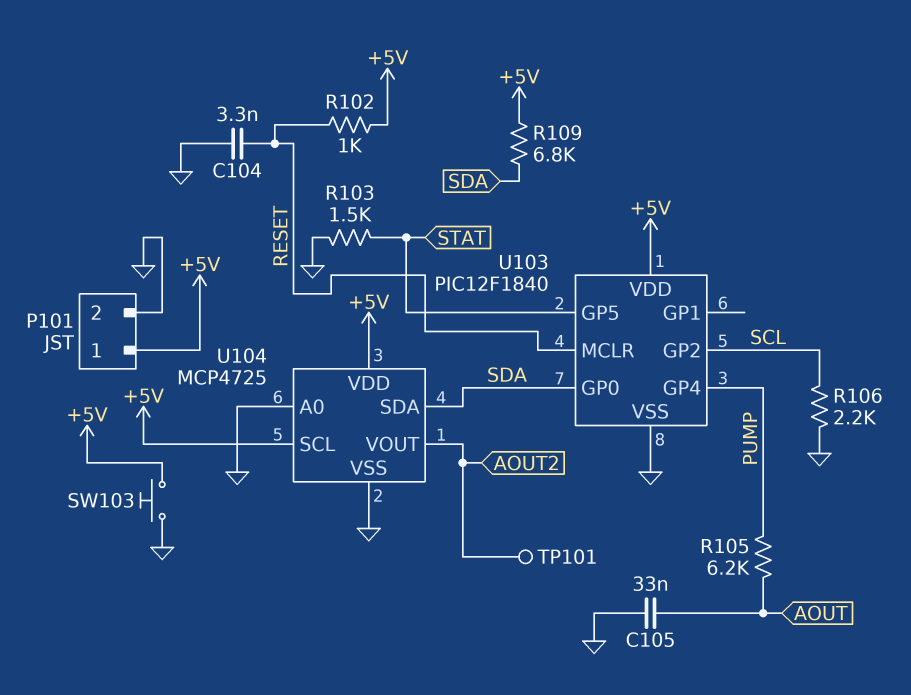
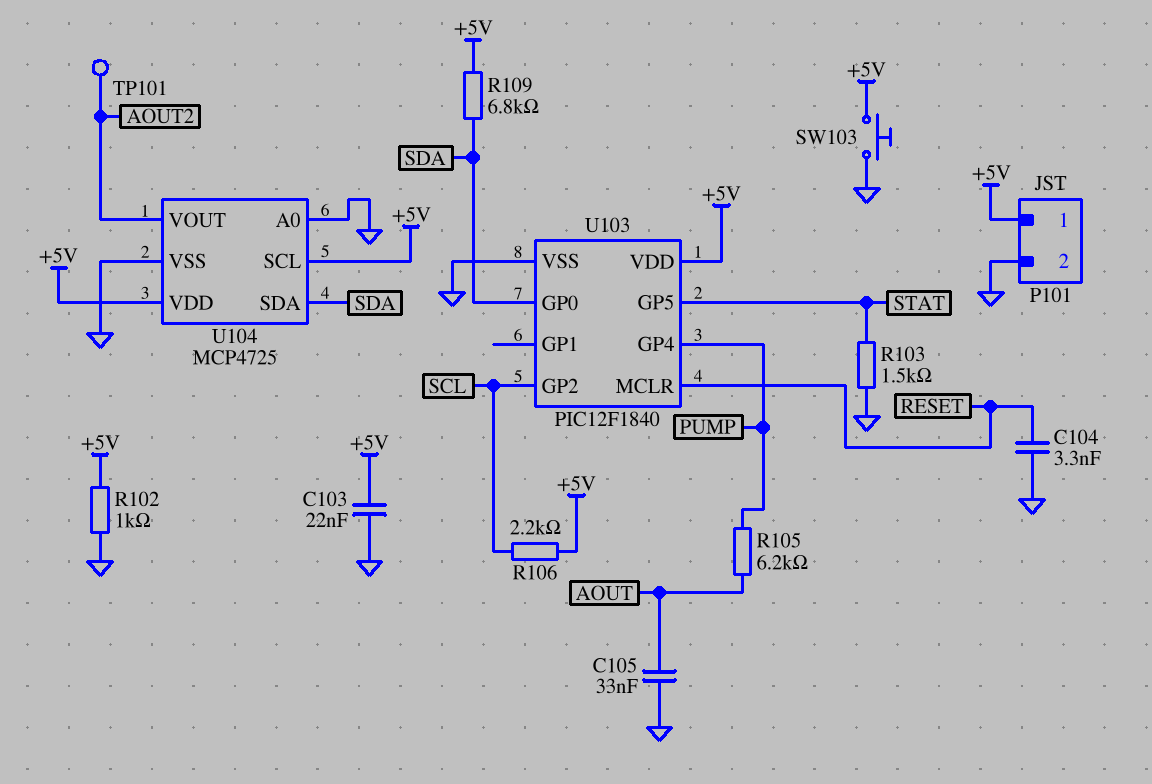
C103: none -> 22nF (+5V, GND)
R102: 1k (+5V, RESET) -> 1k (+5V, GND)
R106: 2.2k (GND, SCL) -> 2.2k (+5V, SCL)

